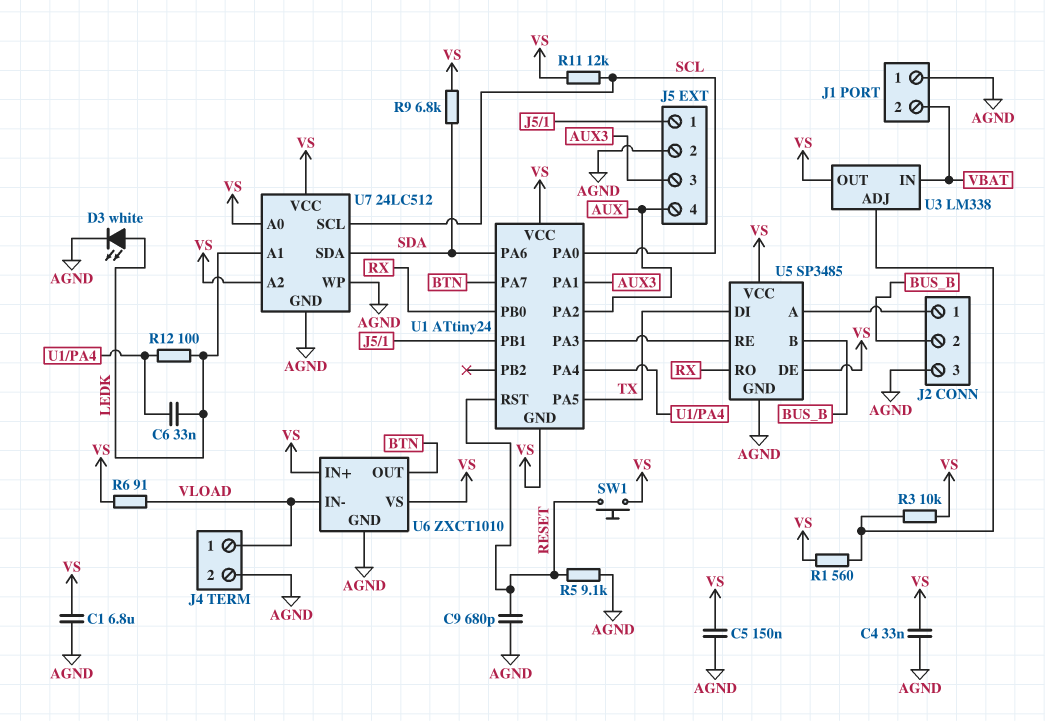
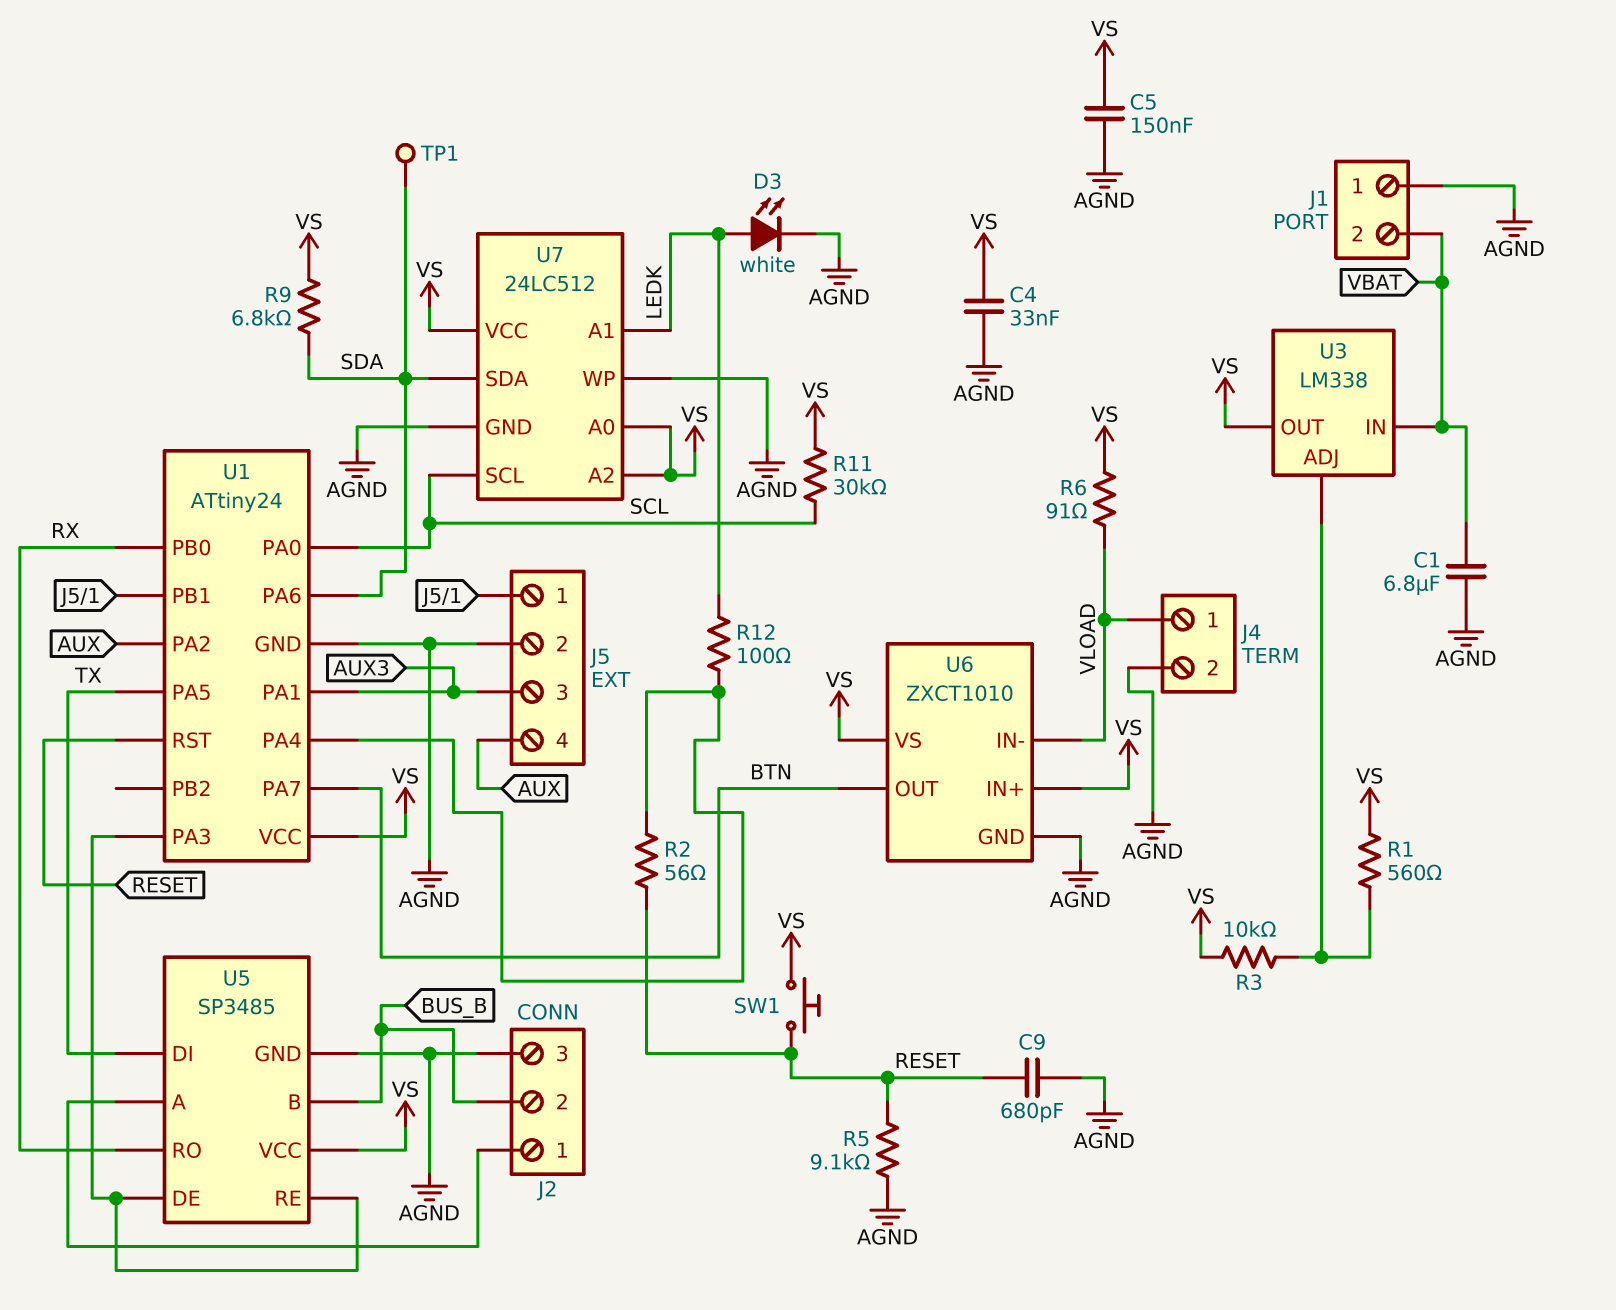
C1: 6.8uF (AGND, VS) -> 6.8uF (AGND, VBAT)
C6: 33nF (LEDK, U1/PA4) -> none
R2: none -> 56 (RESET, U1/PA4)
R11: 12k (SCL, VS) -> 30k (SCL, VS)
TP1: none -> test point (SDA)
U1 pin GND: VS -> AGND
U5 pin DE: VS -> U1/PA3

